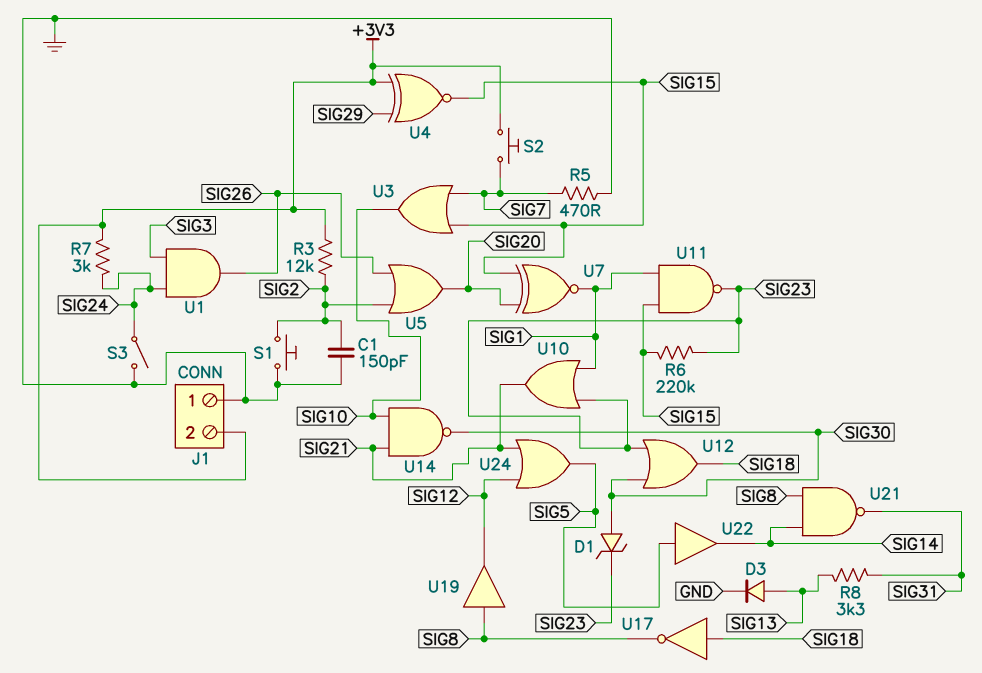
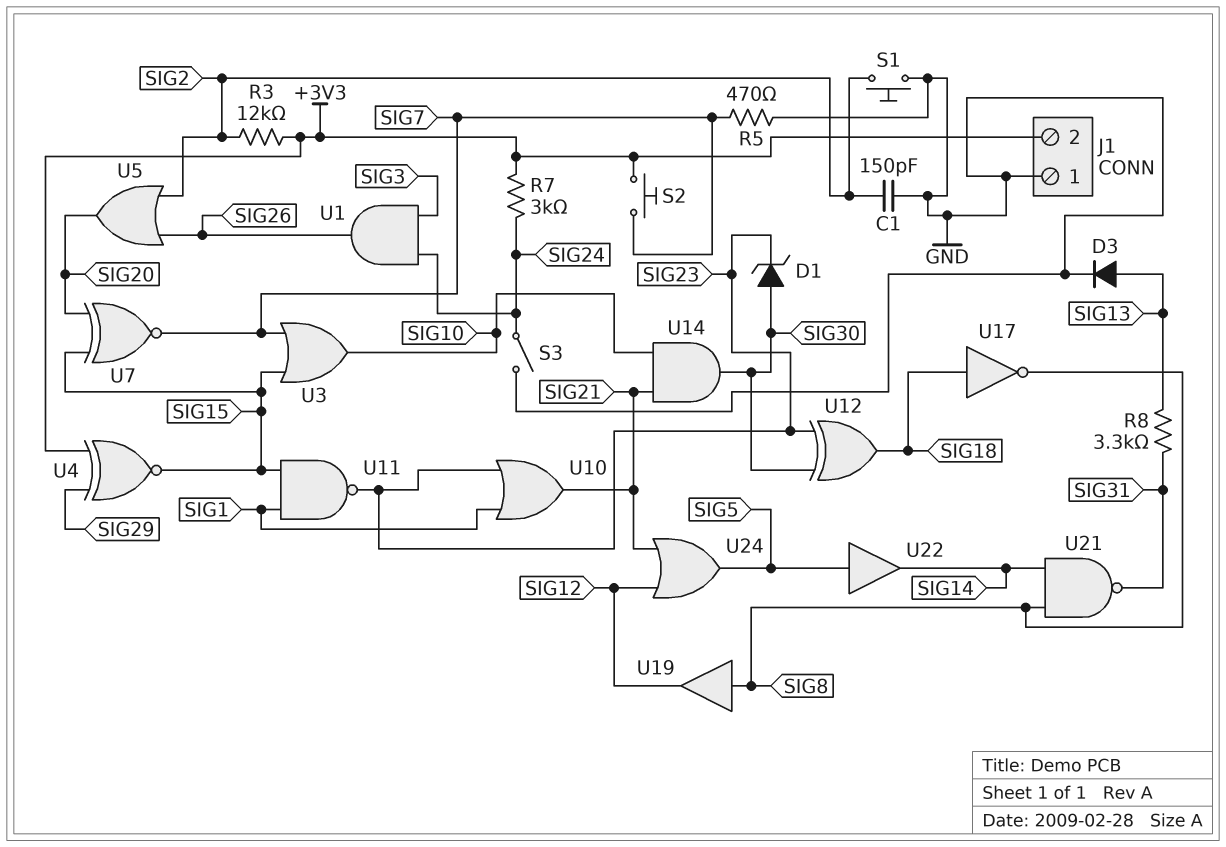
R6: 220k (SIG15, SIG23) -> none
U7: XNOR (in SIG15, in SIG20, out SIG1) -> XNOR (in SIG15, in SIG20, out SIG7)
U12: OR (in SIG23, in SIG30, out SIG18) -> XOR (in SIG23, in SIG30, out SIG18)
U14: NAND (in SIG10, in SIG21, out SIG30) -> AND (in SIG10, in SIG21, out SIG30)

